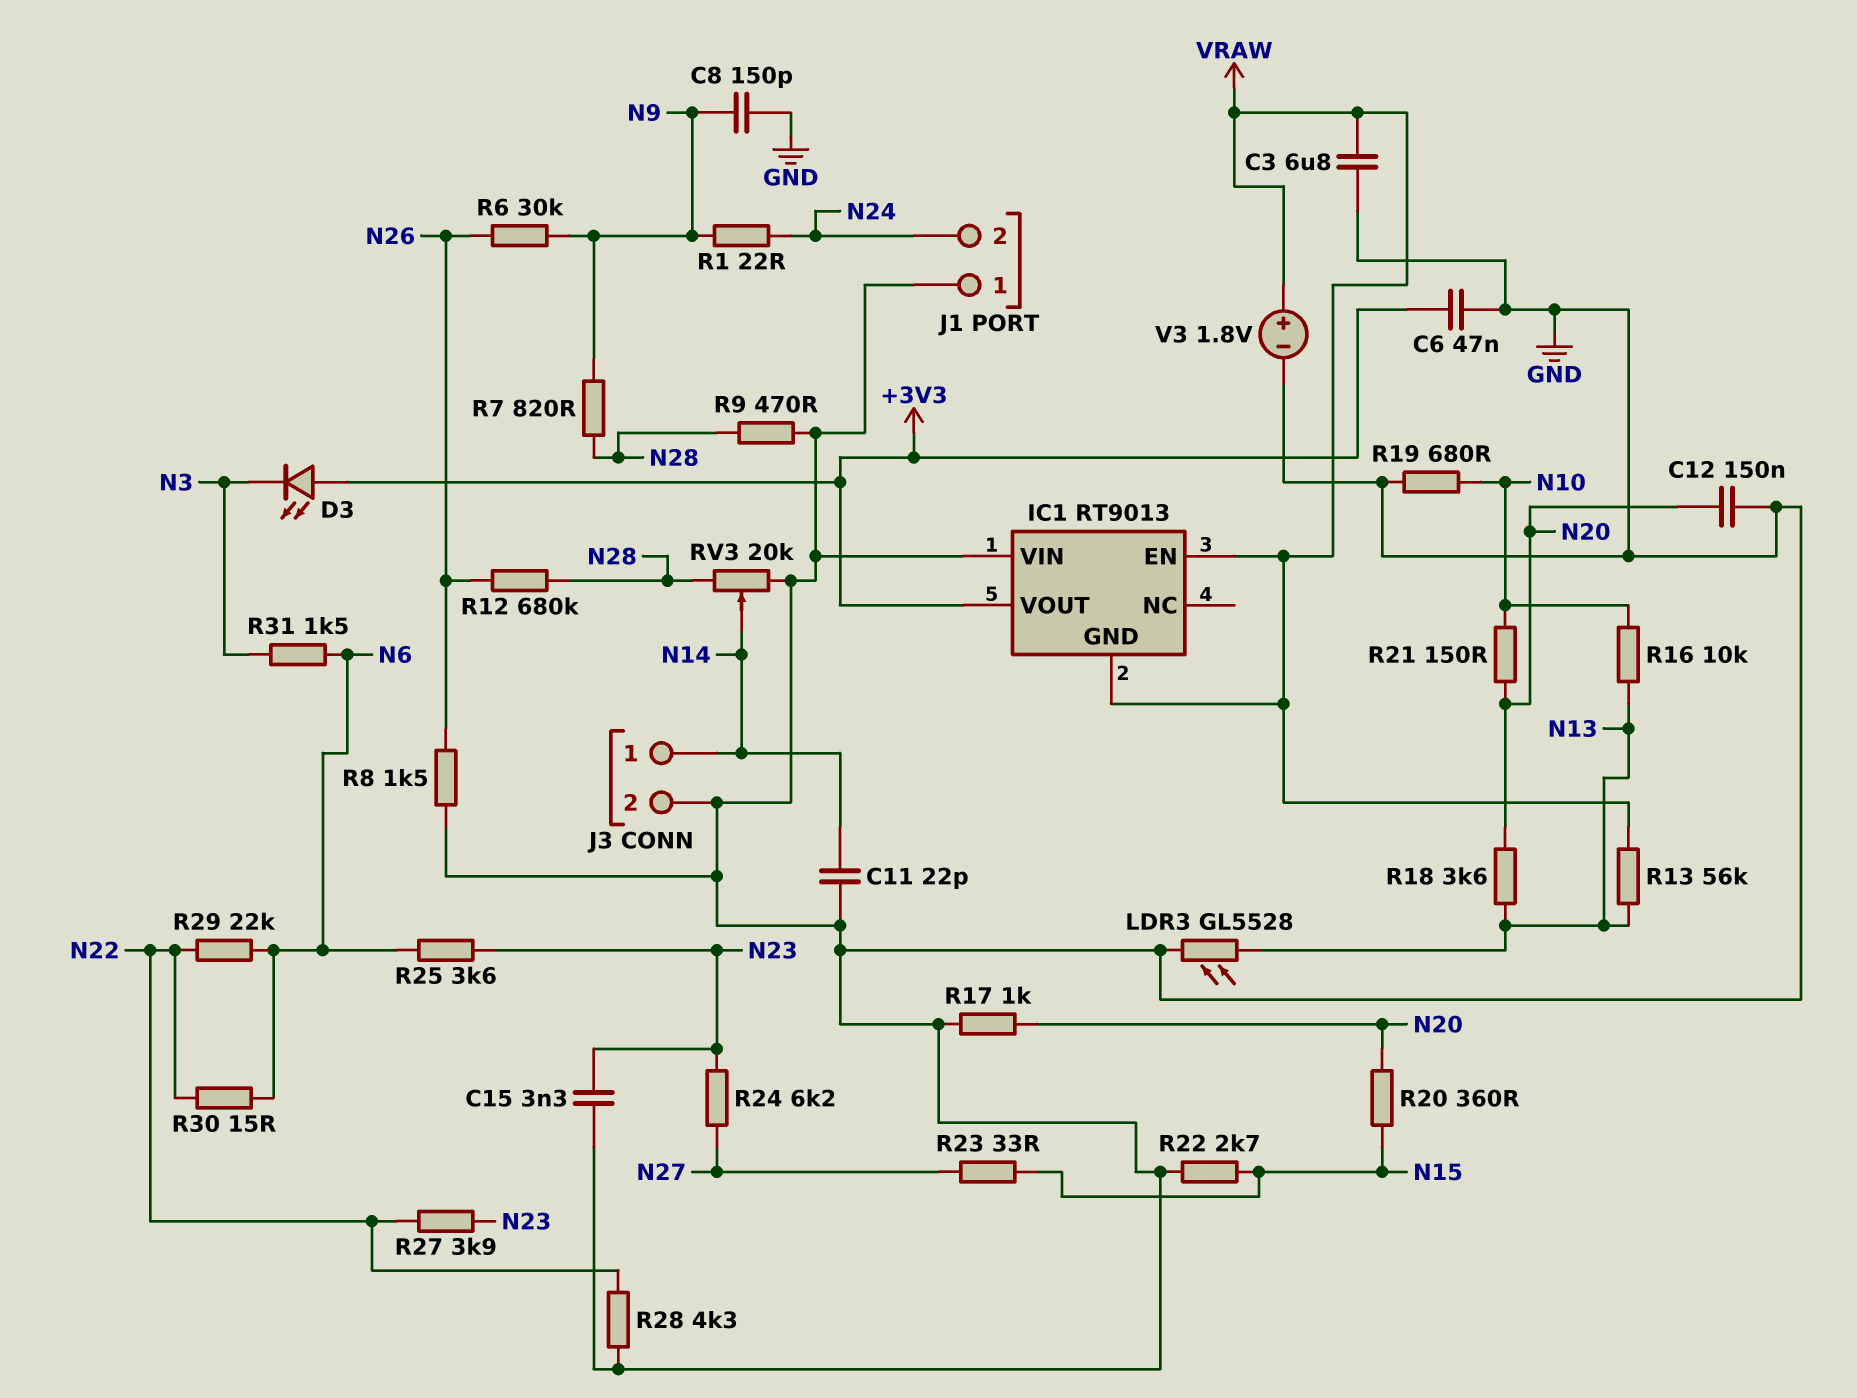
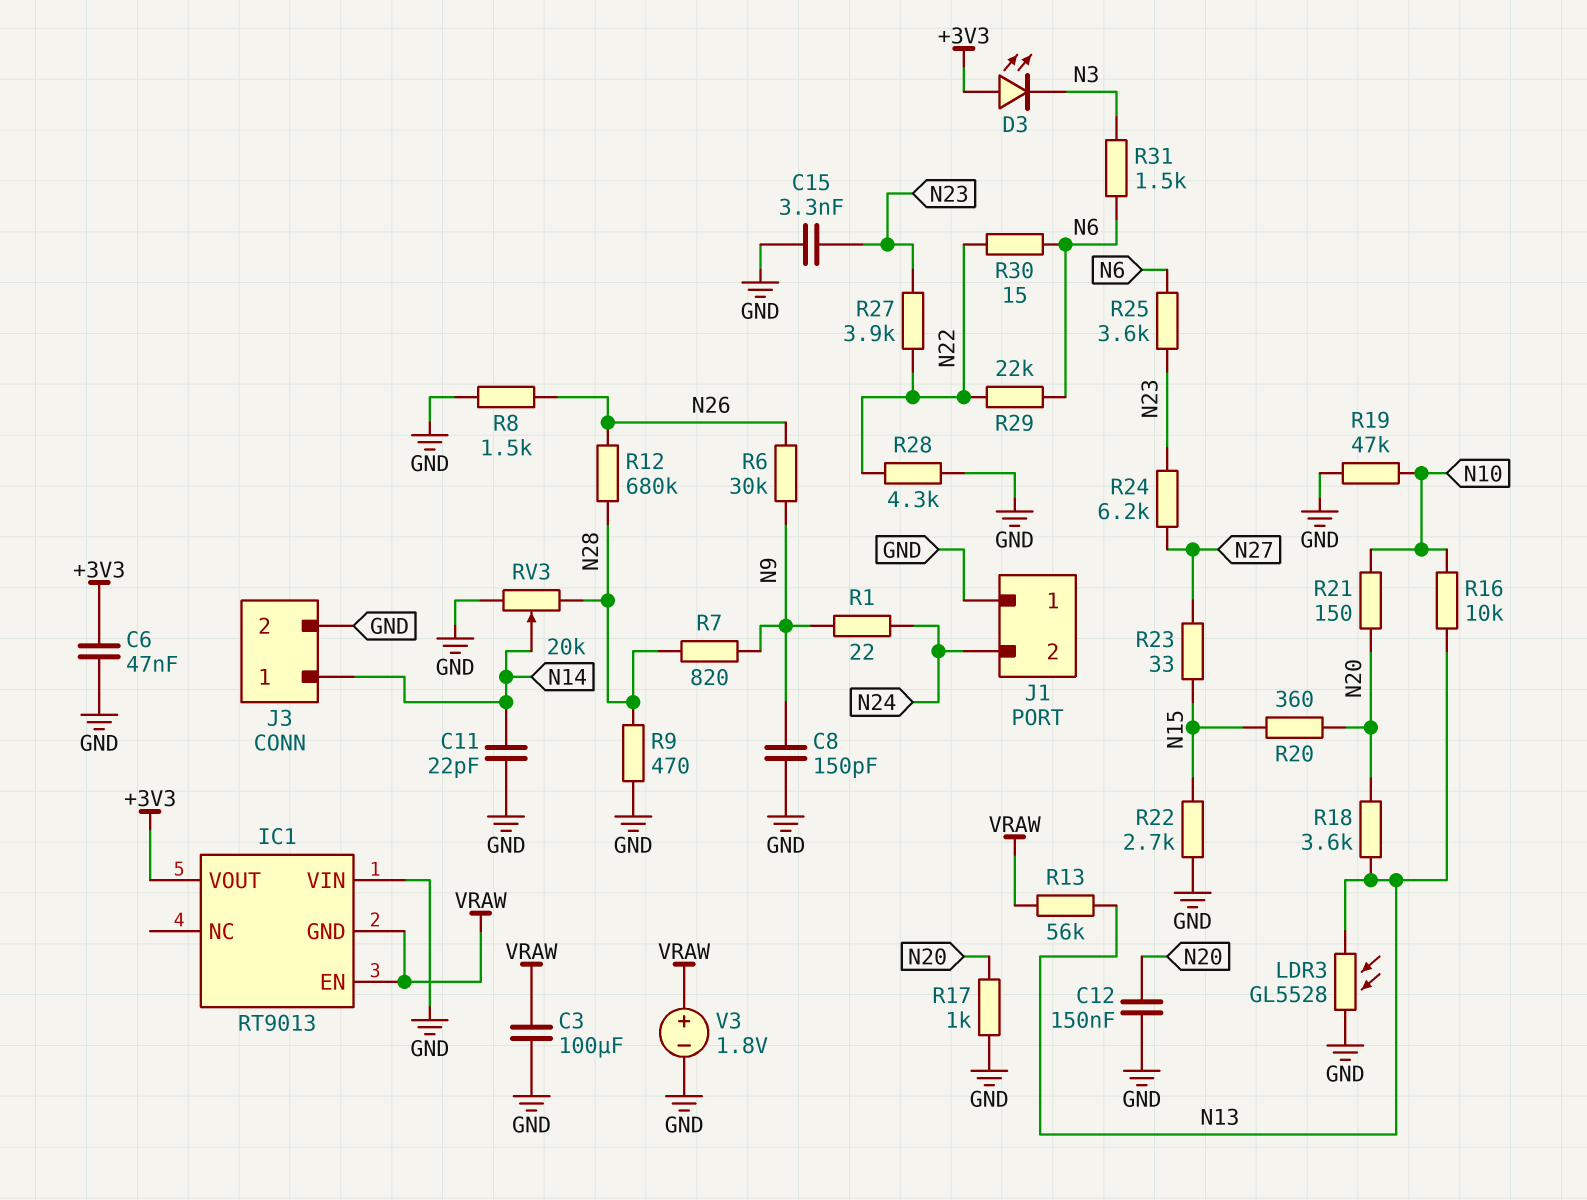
C3: 6.8uF (GND, VRAW) -> 100uF (GND, VRAW)
R19: 680 (GND, N10) -> 47k (GND, N10)

